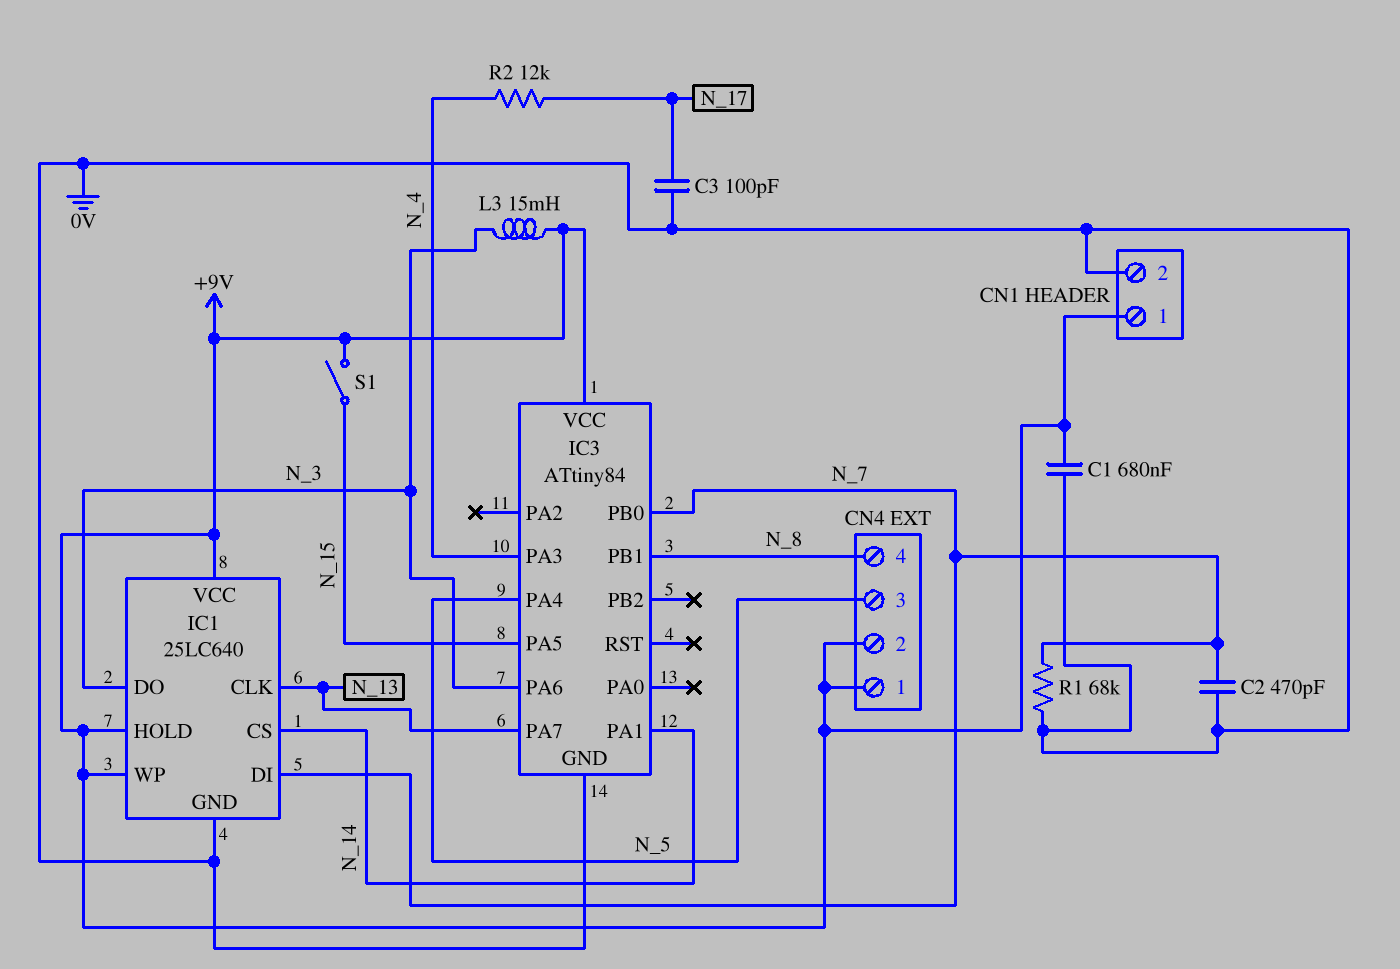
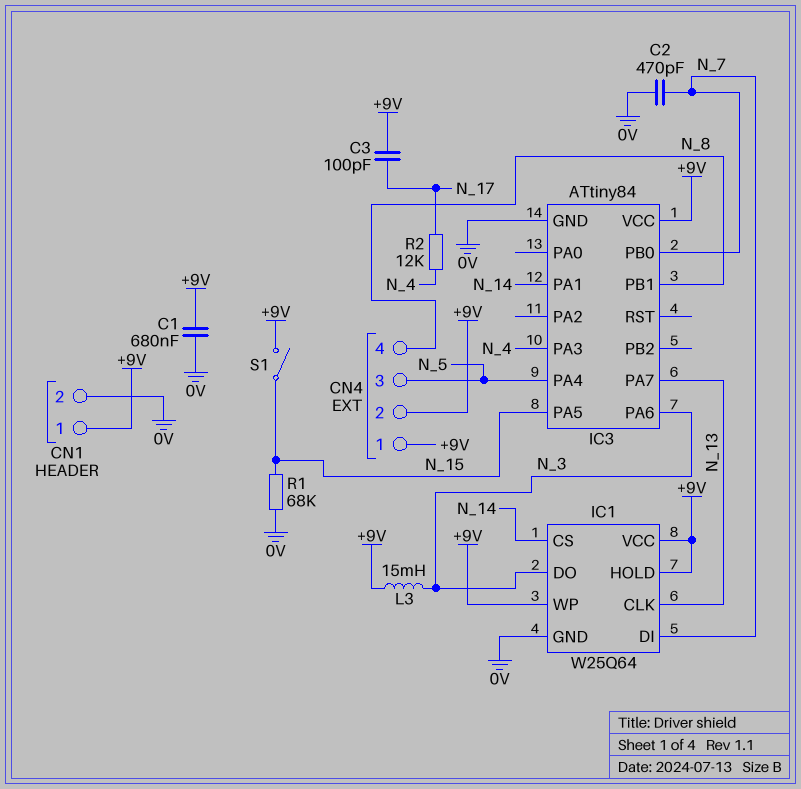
C3: 100pF (0V, N_17) -> 100pF (+9V, N_17)
IC1: 25LC640 -> W25Q64
R1: 68k (0V, N_7) -> 68k (0V, N_15)

